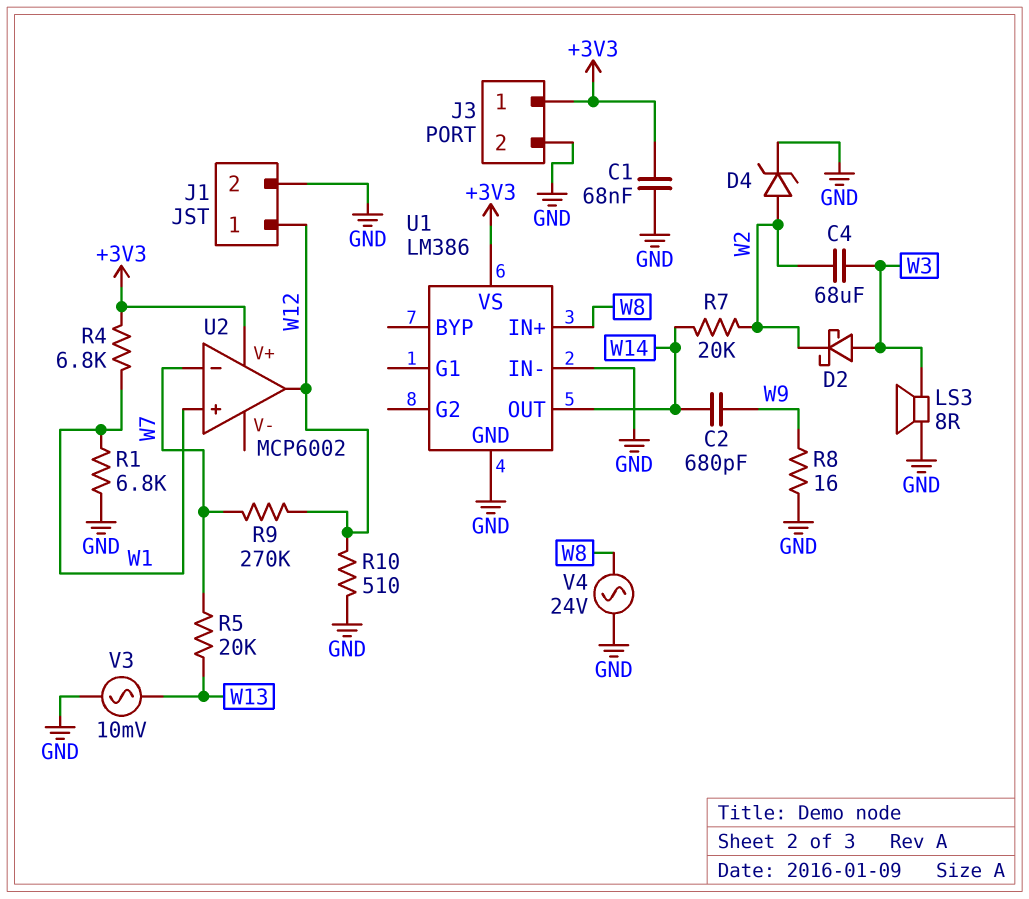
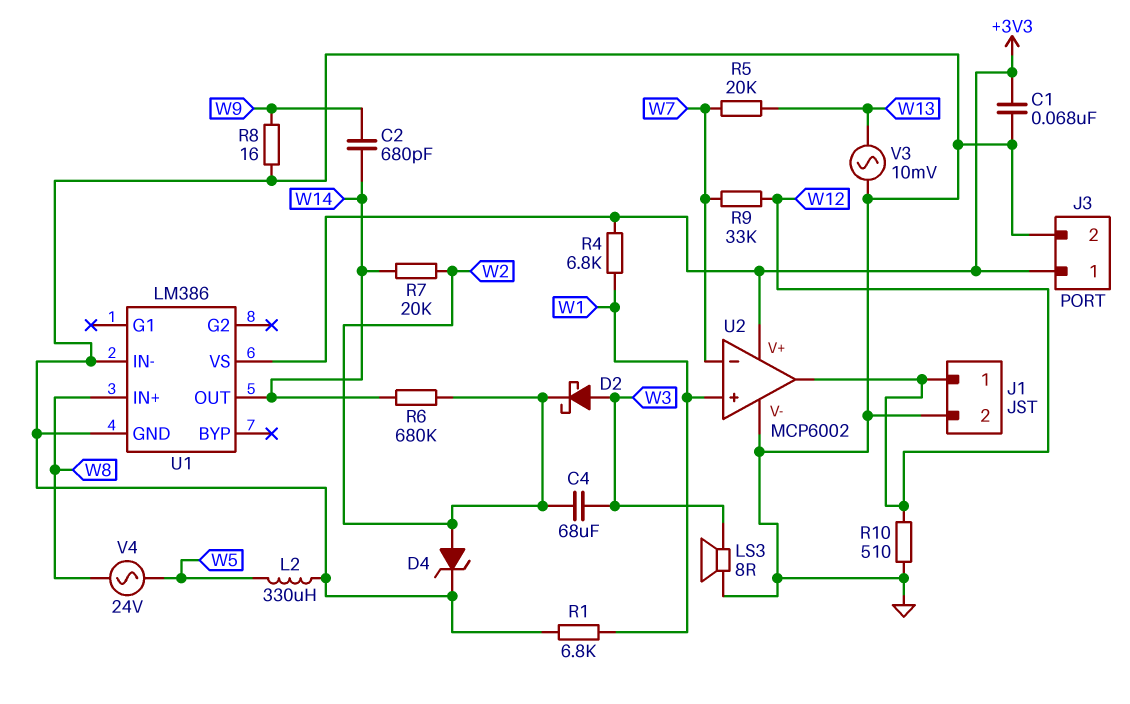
L2: none -> 330uH (GND, W5)
R6: none -> 680k (W2, W14)
R9: 270k (W7, W12) -> 33k (W7, W12)
U2 pin V-: none -> GND
V4: AC 24V (GND, W8) -> AC 24V (W5, W8)

